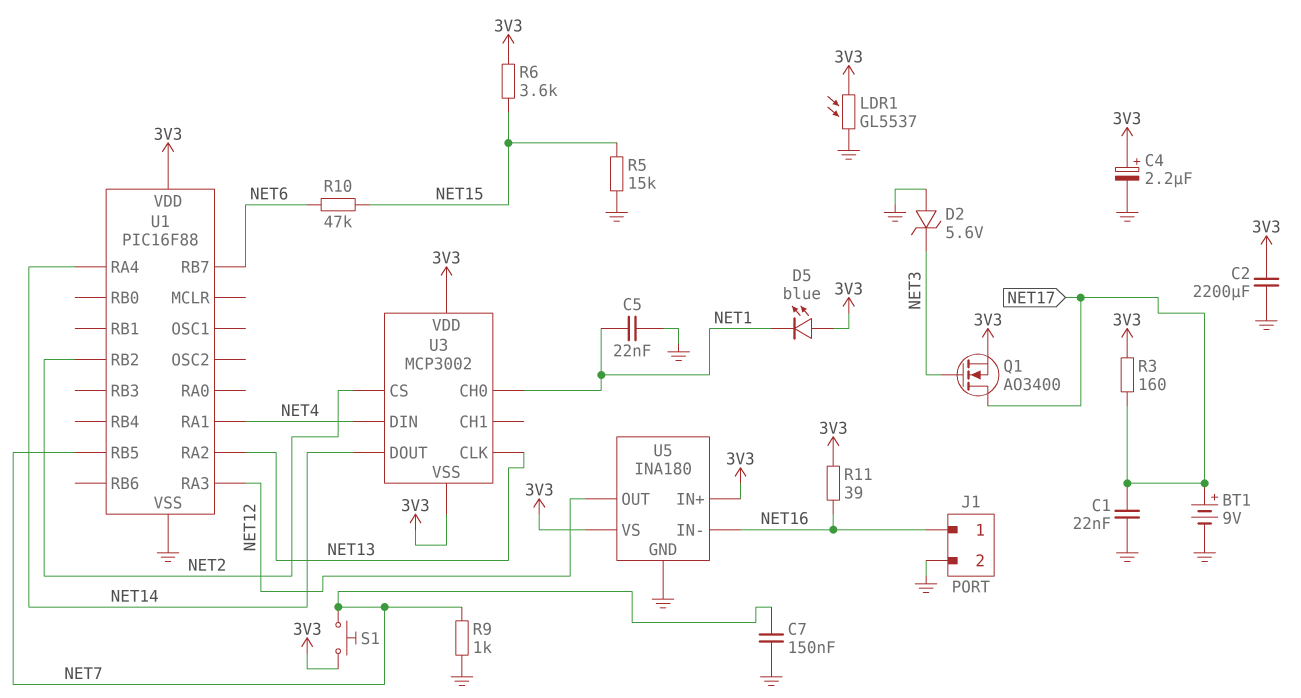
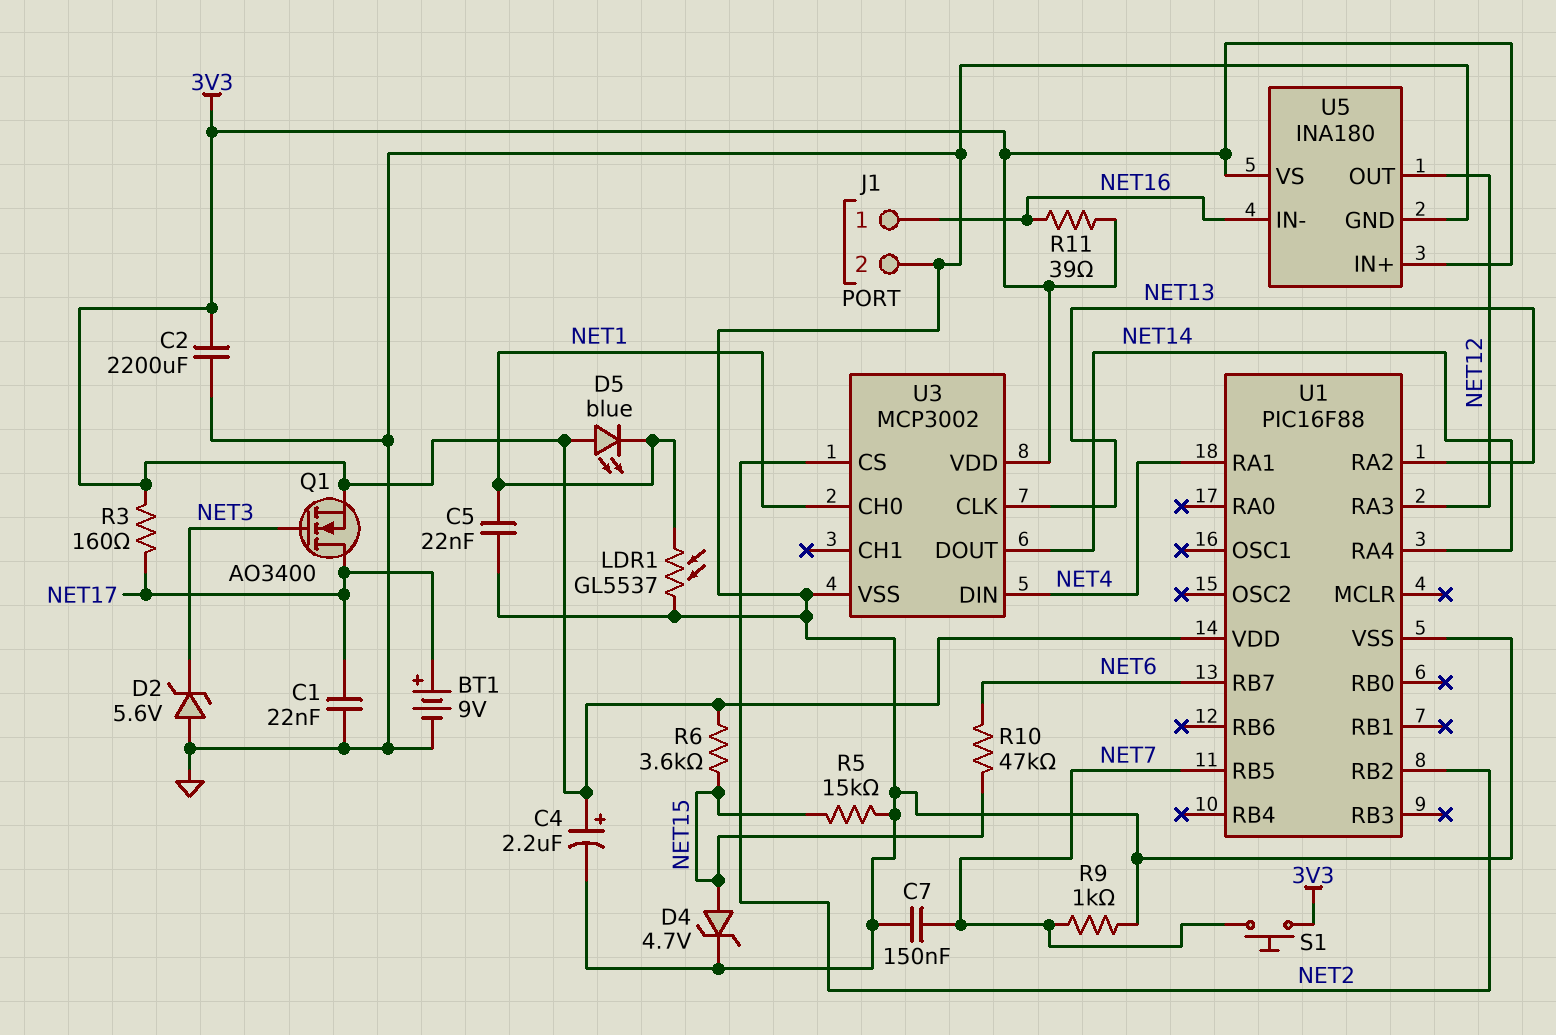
D4: none -> zener 4.7V (A NET15, K GND)
LDR1: GL5537 (3V3, GND) -> GL5537 (GND, NET1)
U3 pin VSS: 3V3 -> GND

